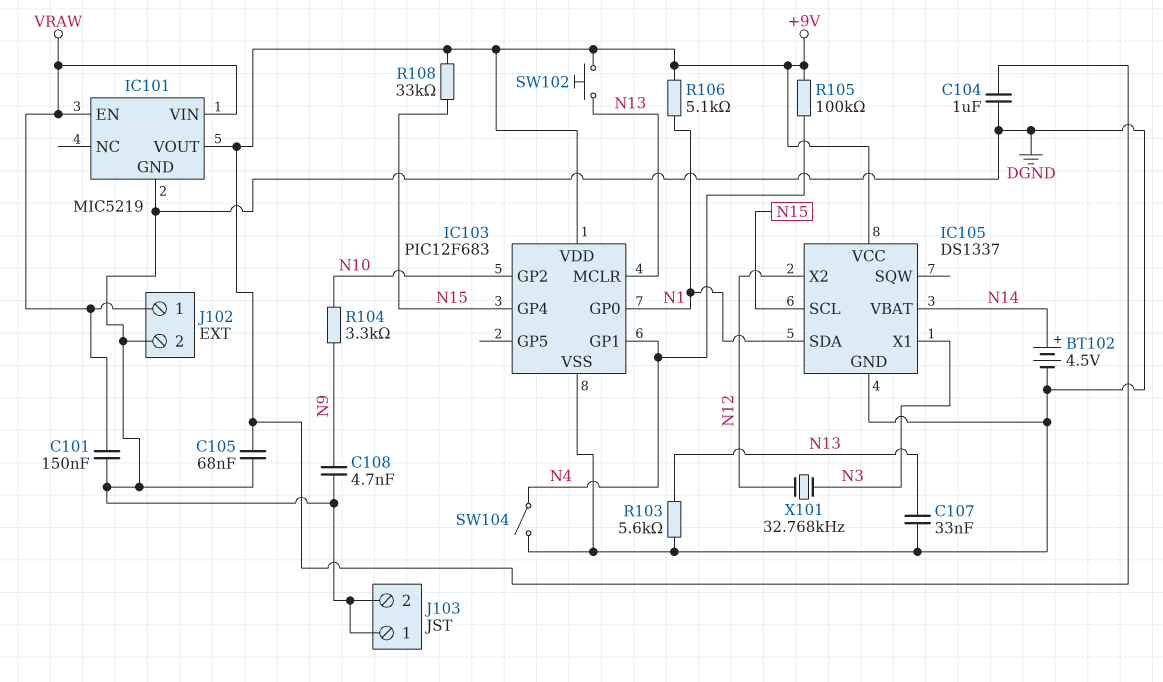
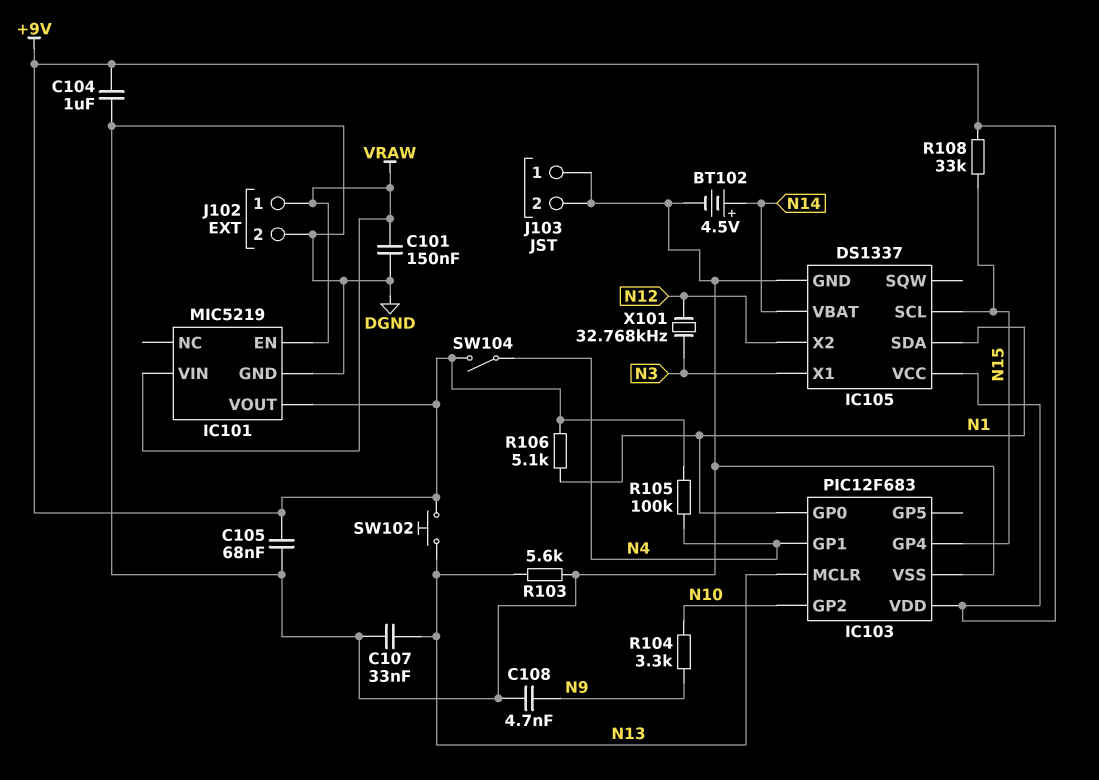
SW104: switch (DGND, N4) -> switch (+9V, N4)

